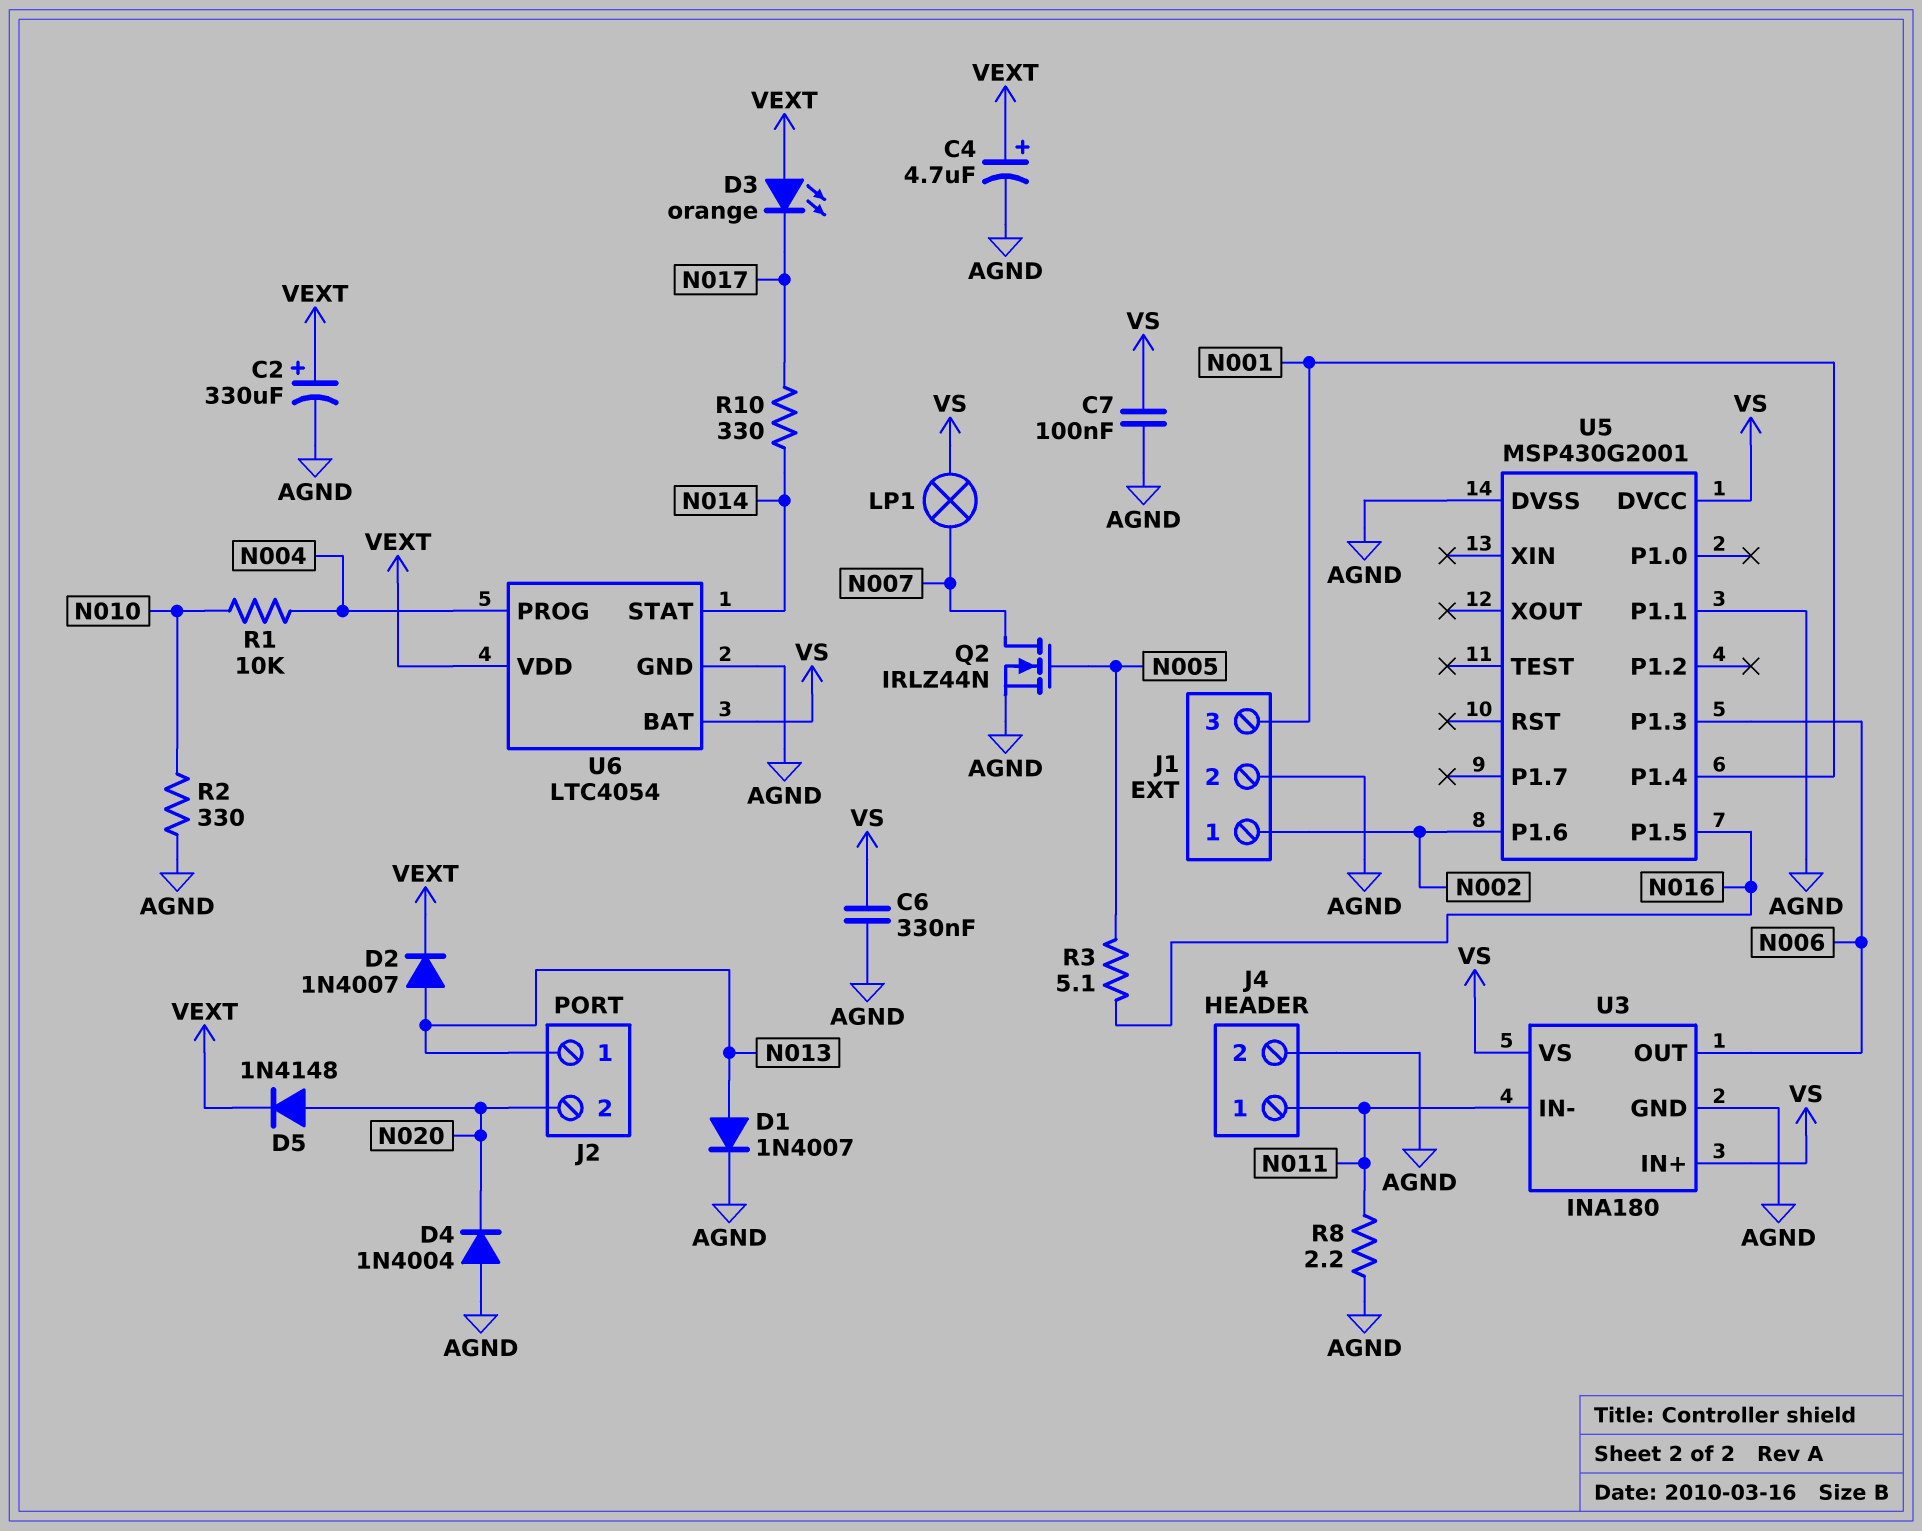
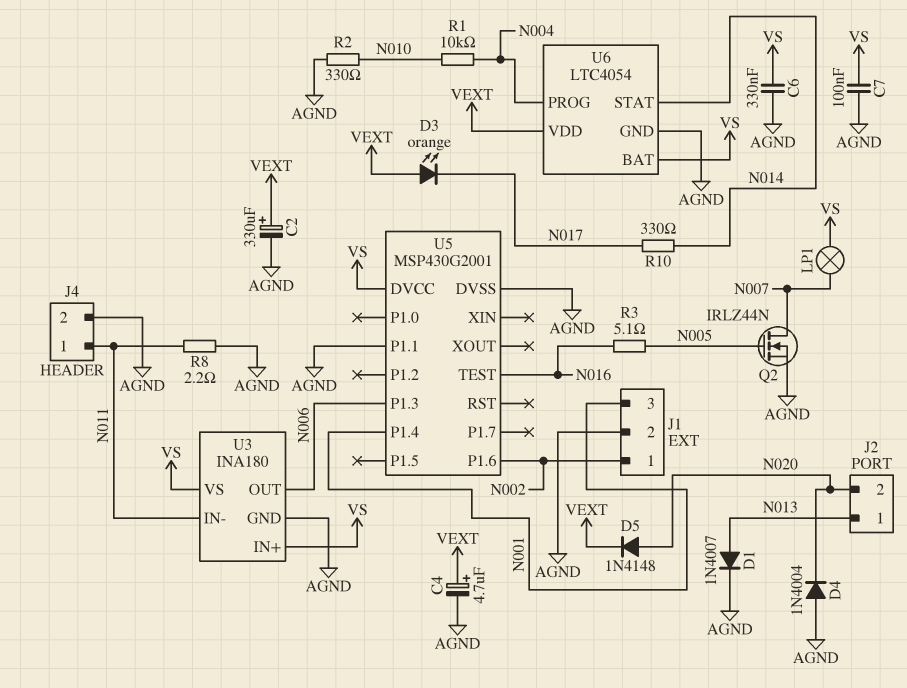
D2: diode 1N4007 (A N013, K VEXT) -> none
U5 pin P1.5: N016 -> none
U5 pin TEST: none -> N016

